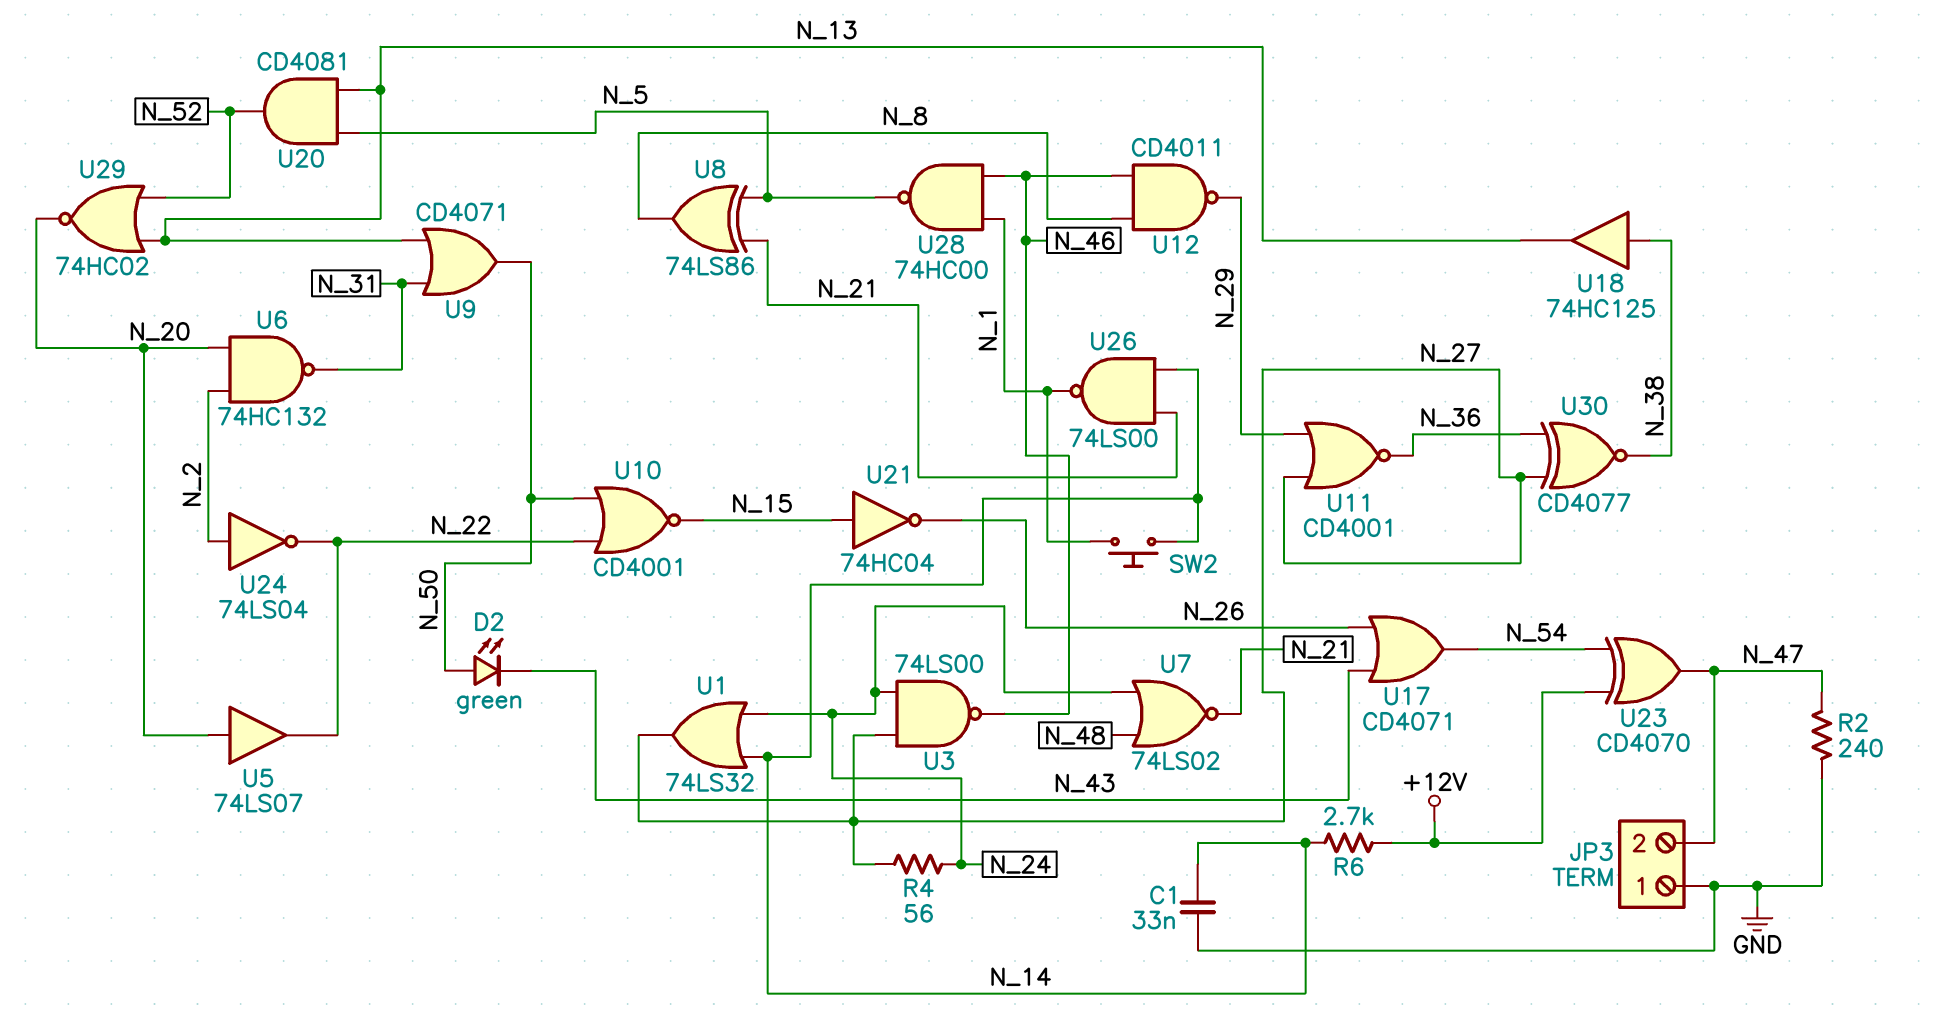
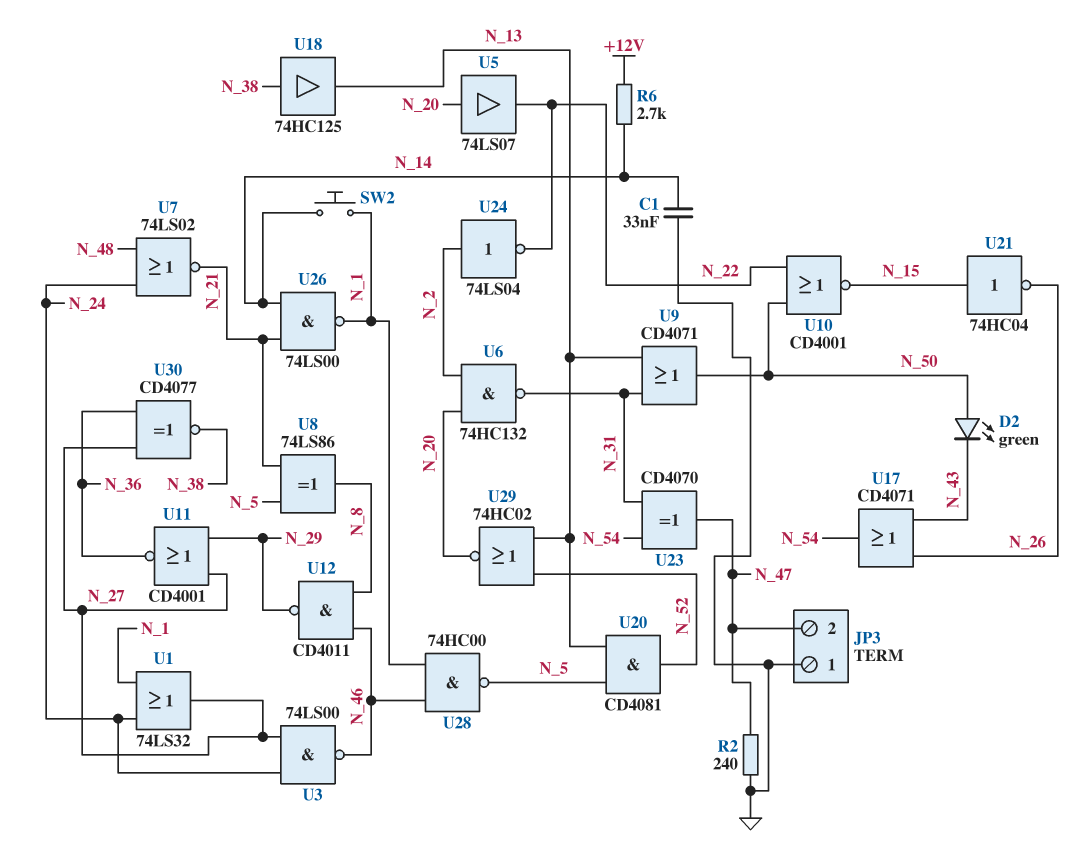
R4: 56 (N_24, N_27) -> none
U1: OR 74LS32 (in N_14, in N_24, out N_27) -> OR 74LS32 (in N_1, in N_24, out N_27)
U23: XOR CD4070 (in +12V, in N_54, out N_47) -> XOR CD4070 (in N_31, in N_54, out N_47)

